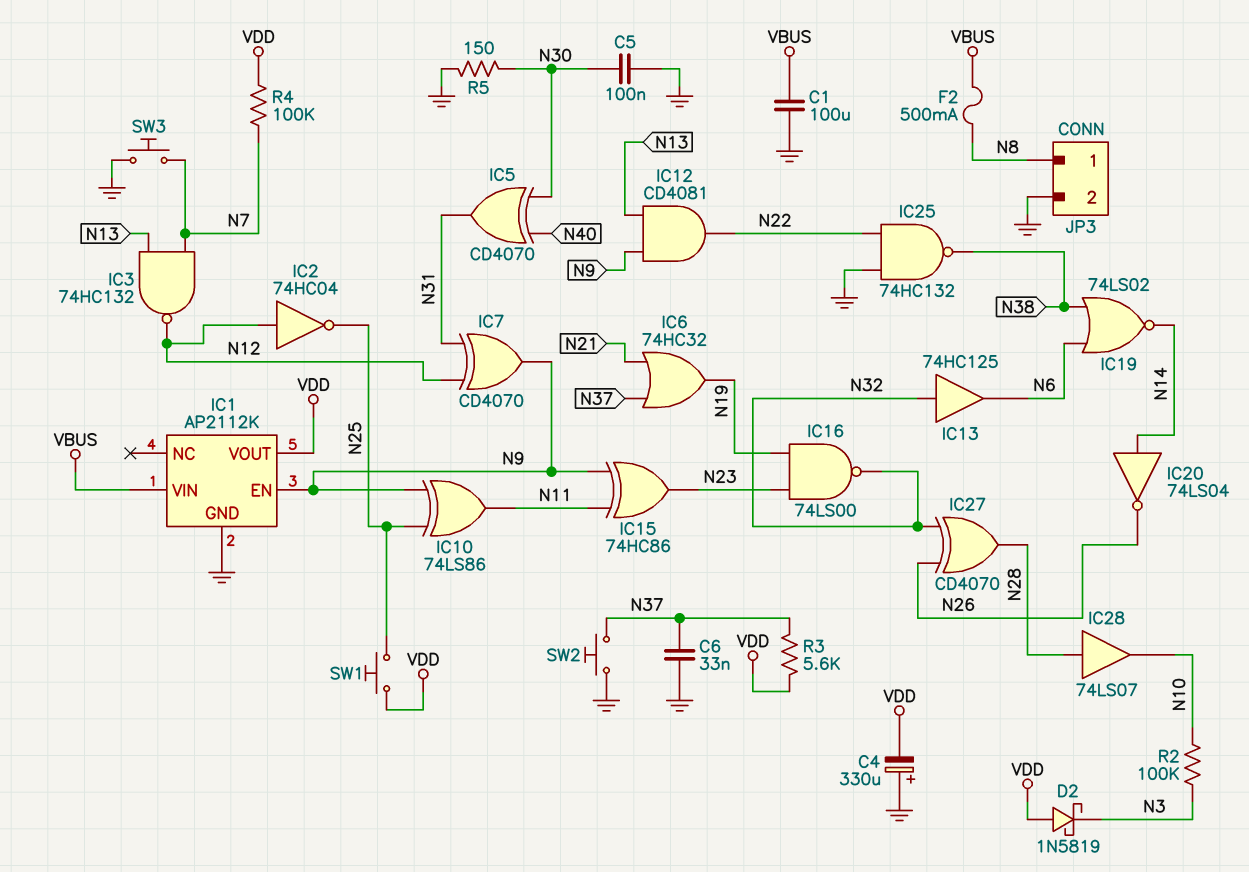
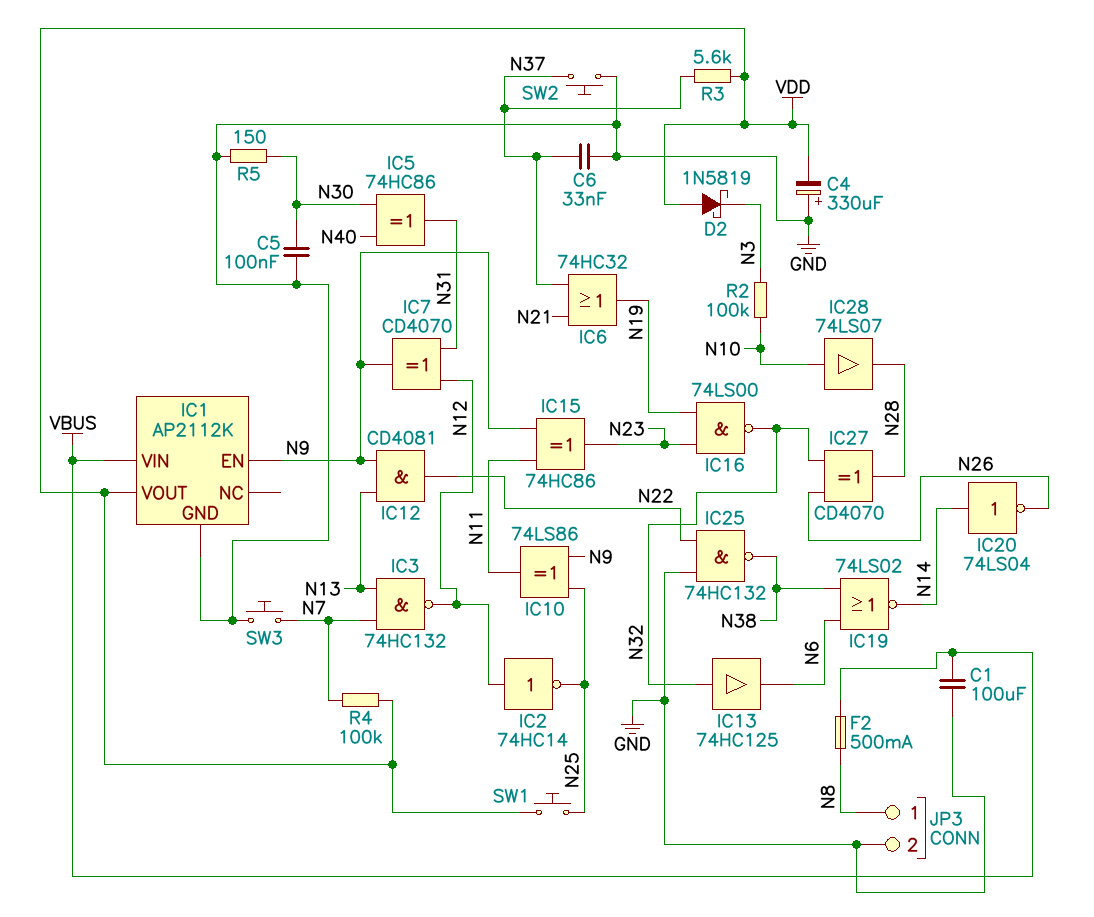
IC2: NOT 74HC04 (in N12, out N25) -> NOT 74HC14 (in N12, out N25)
IC5: XOR CD4070 (in N30, in N40, out N31) -> XOR 74HC86 (in N30, in N40, out N31)
IC28: buffer 74LS07 (in N28, out N10) -> buffer 74LS07 (in N10, out N28)

